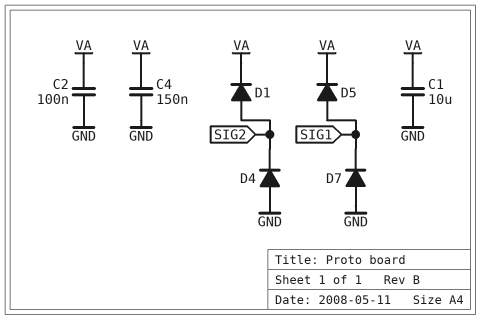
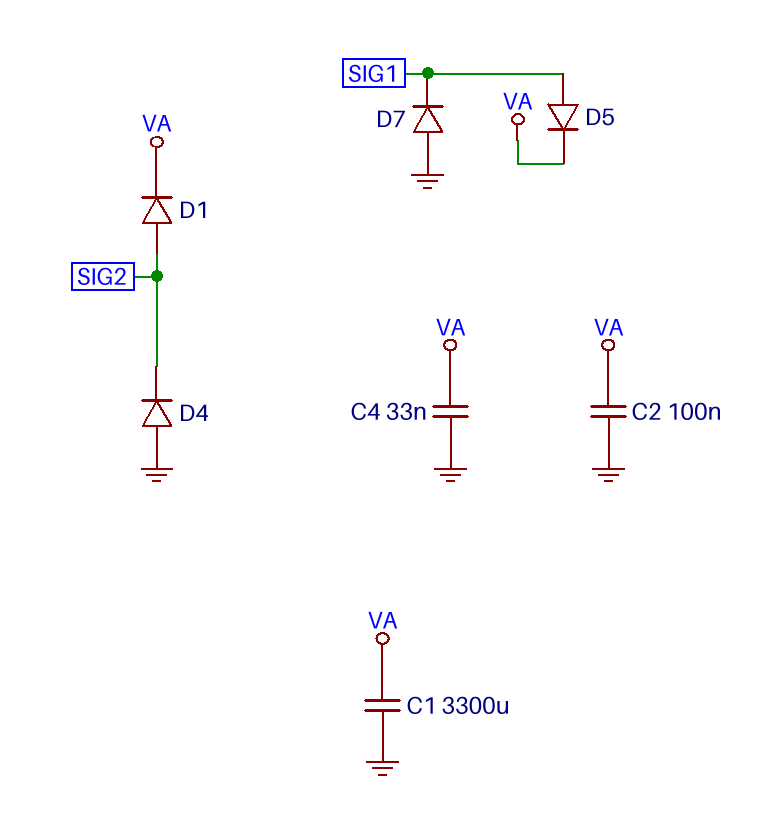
C1: 10uF (GND, VA) -> 3300uF (GND, VA)
C4: 150nF (GND, VA) -> 33nF (GND, VA)

